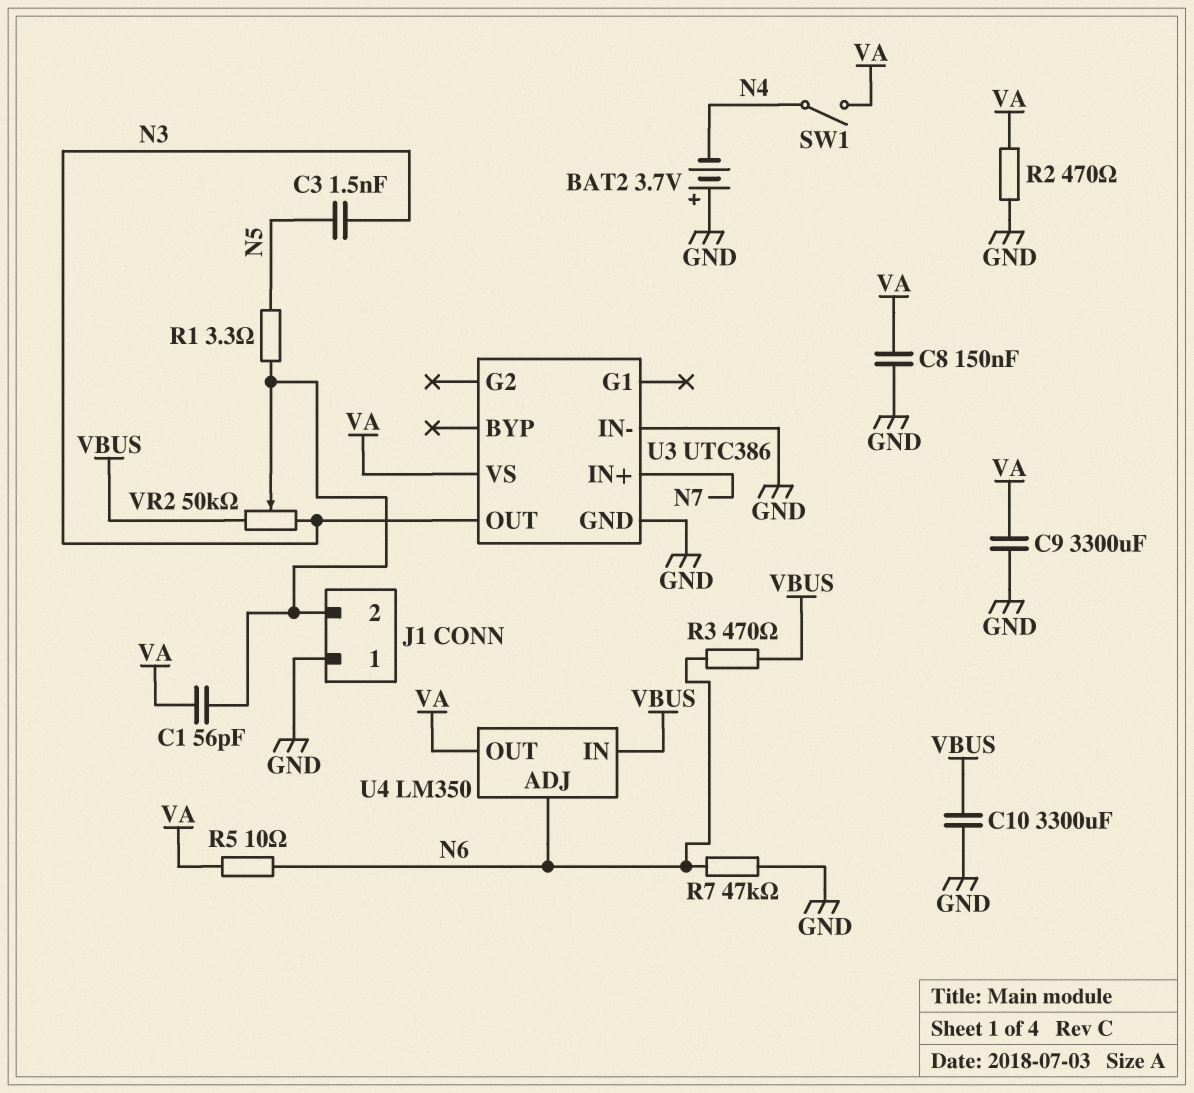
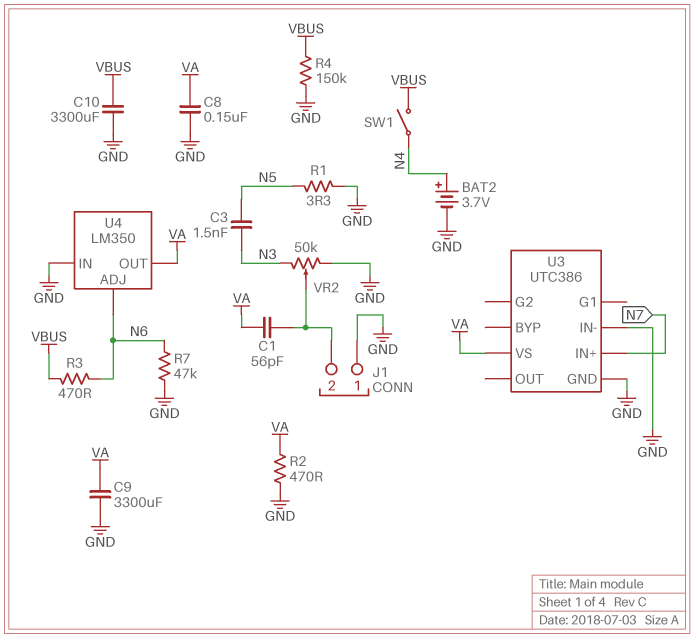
BAT2: 3.7V (plus GND, minus N4) -> 3.7V (plus N4, minus GND)
R1: 3.3 (J1/2, N5) -> 3.3 (GND, N5)
R4: none -> 150k (GND, VBUS)
R5: 10 (N6, VA) -> none
SW1: switch (N4, VA) -> switch (N4, VBUS)
U3 pin OUT: N3 -> none
U4 pin IN: VBUS -> GND
VR2: 50k (N3, VBUS, wiper J1/2) -> 50k (GND, N3, wiper J1/2)

